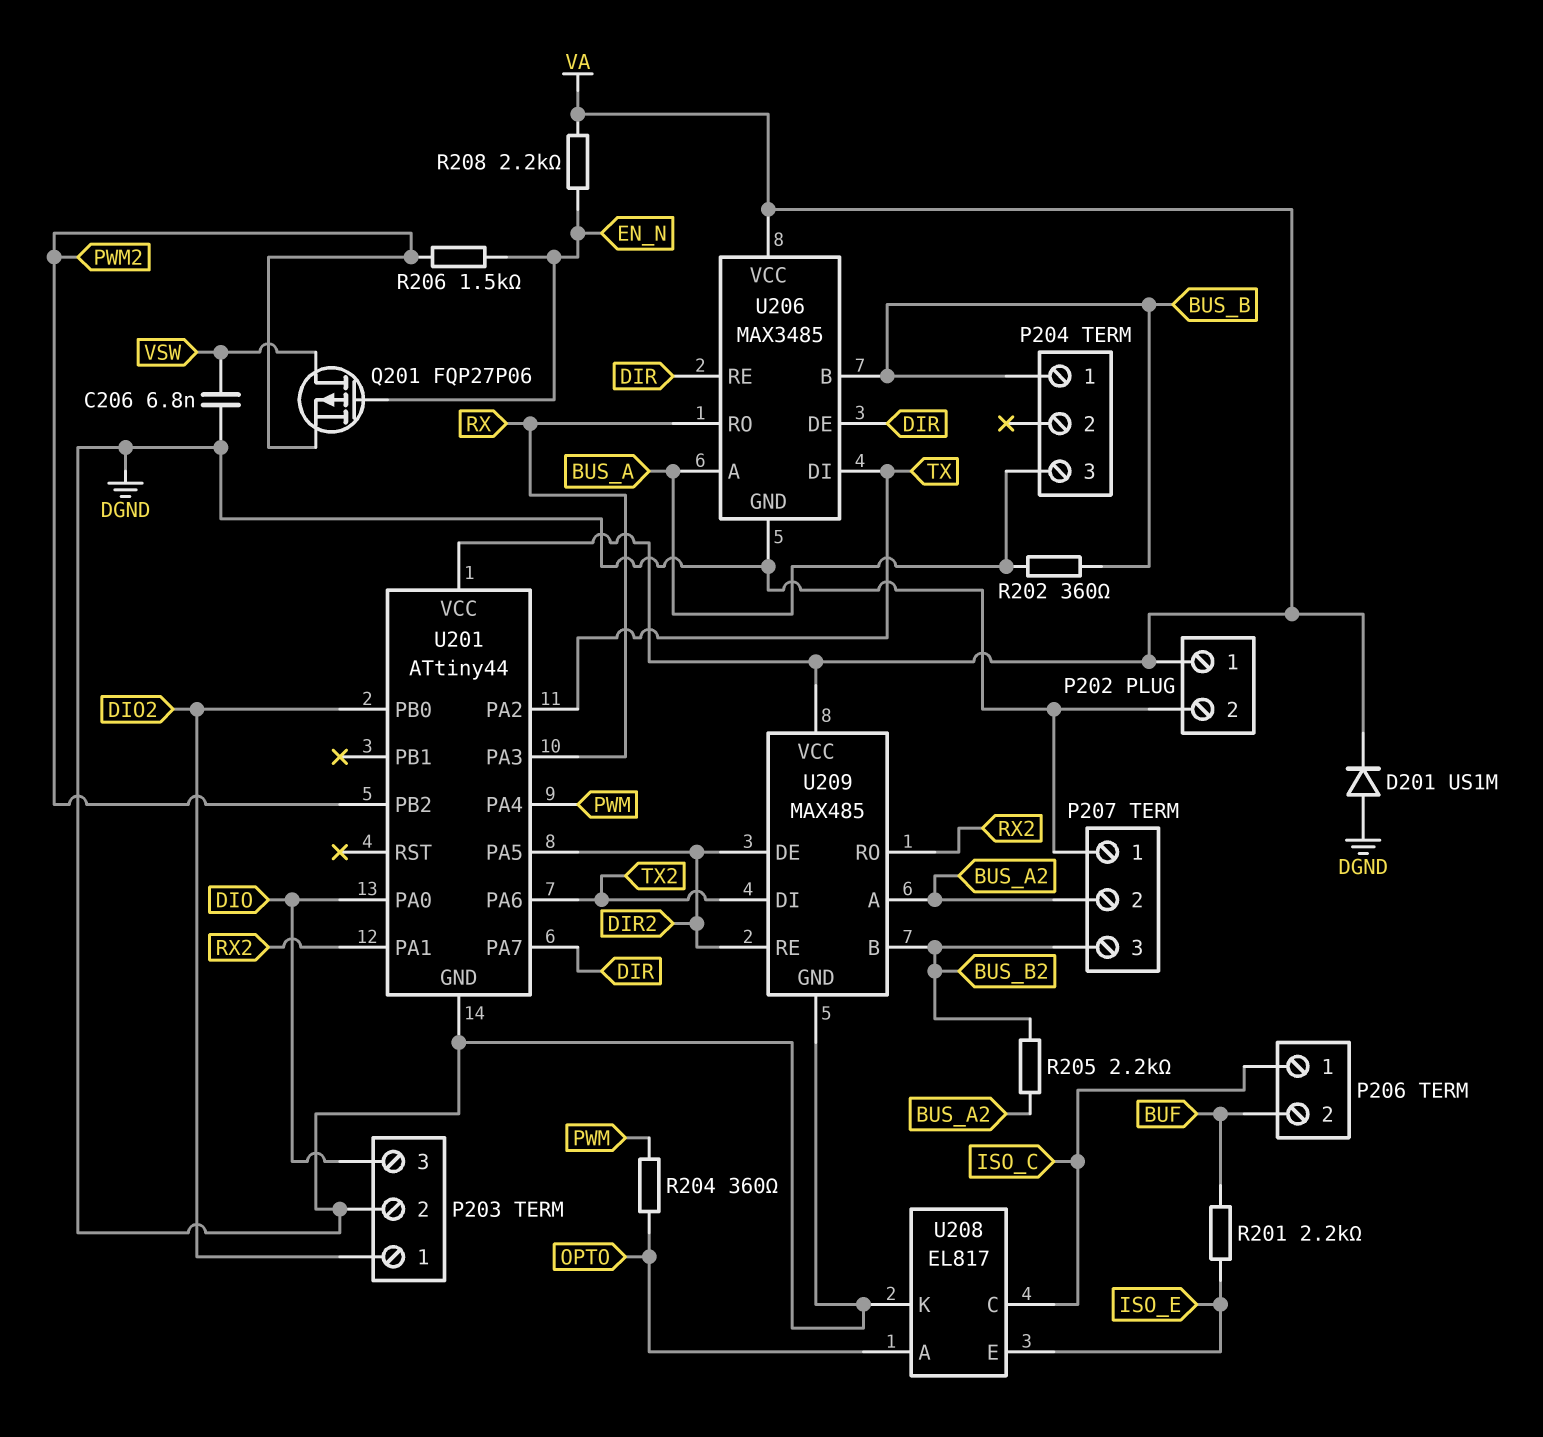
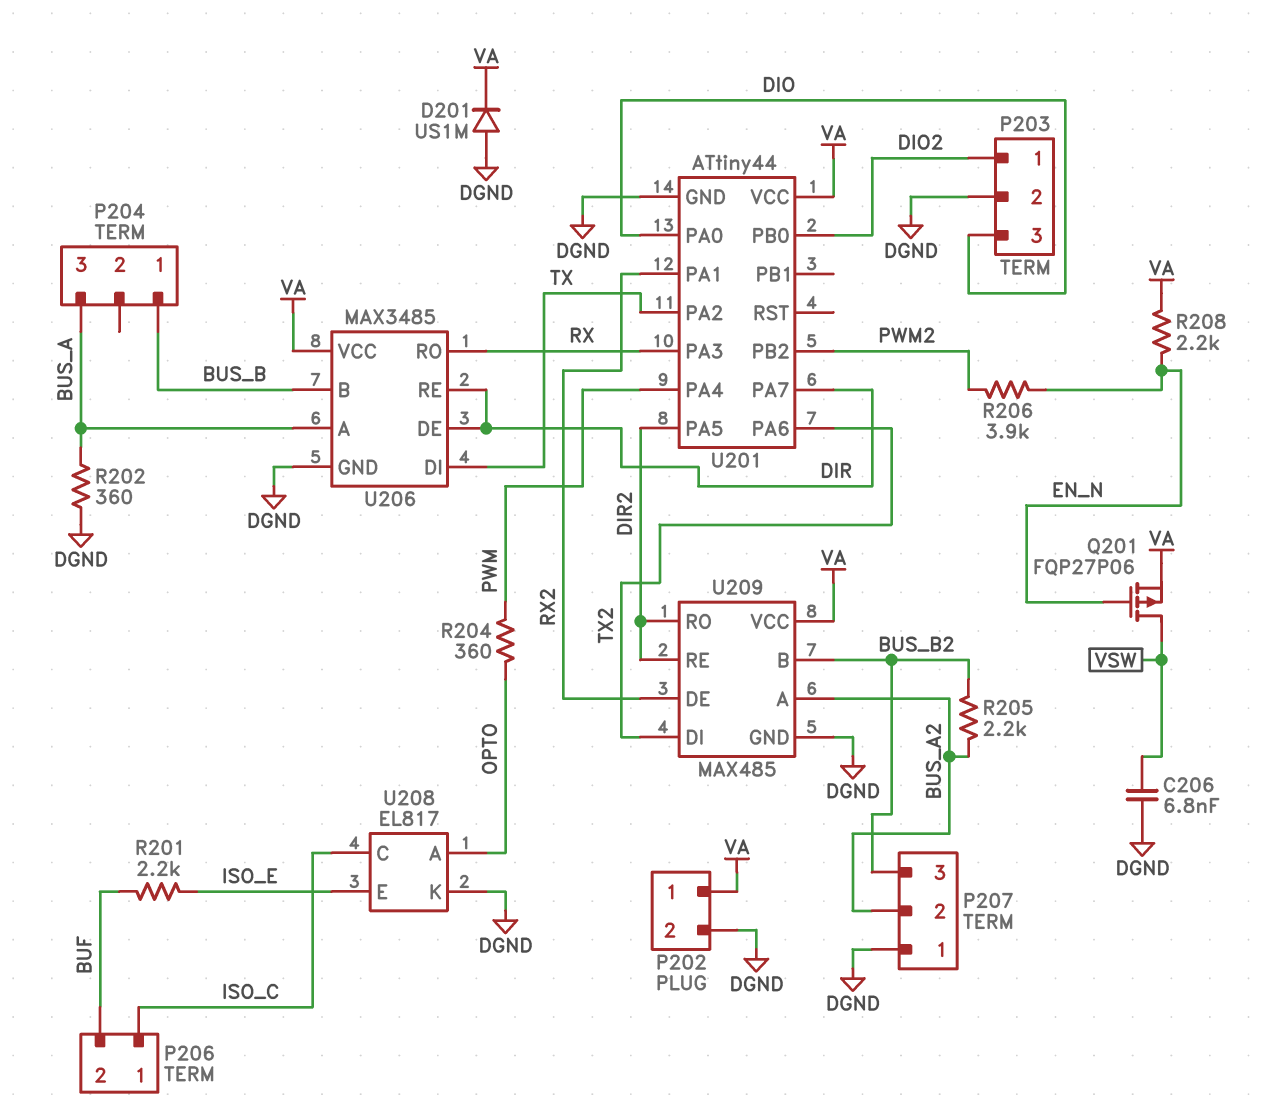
Q201: PMOS FQP27P06 (G EN_N, D VSW, S PWM2) -> PMOS FQP27P06 (G EN_N, D VSW, S VA)
R202: 360 (BUS_A, BUS_B) -> 360 (BUS_A, DGND)
R206: 1.5k (EN_N, PWM2) -> 3.9k (EN_N, PWM2)
U209 pin DE: DIR2 -> RX2
U209 pin RO: RX2 -> DIR2

